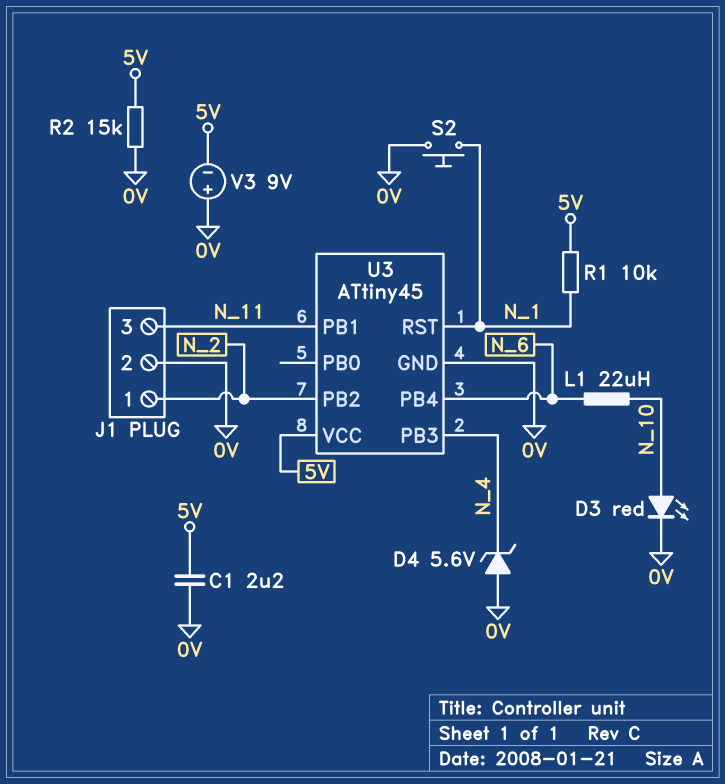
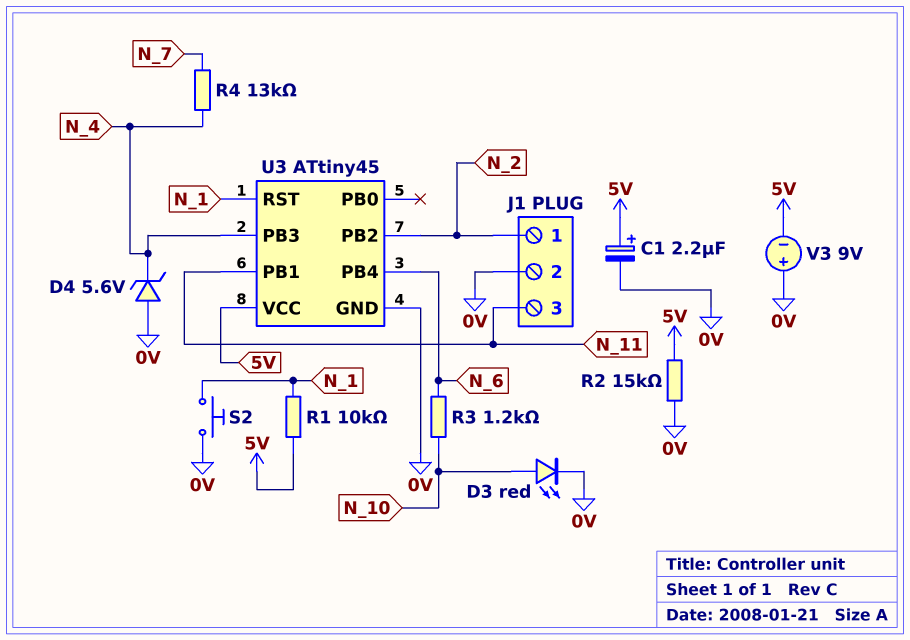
C1: 2.2uF (0V, 5V) -> 2.2uF (plus 5V, minus 0V)
L1: 22uH (N_6, N_10) -> none
R3: none -> 1.2k (N_6, N_10)
R4: none -> 13k (N_4, N_7)

